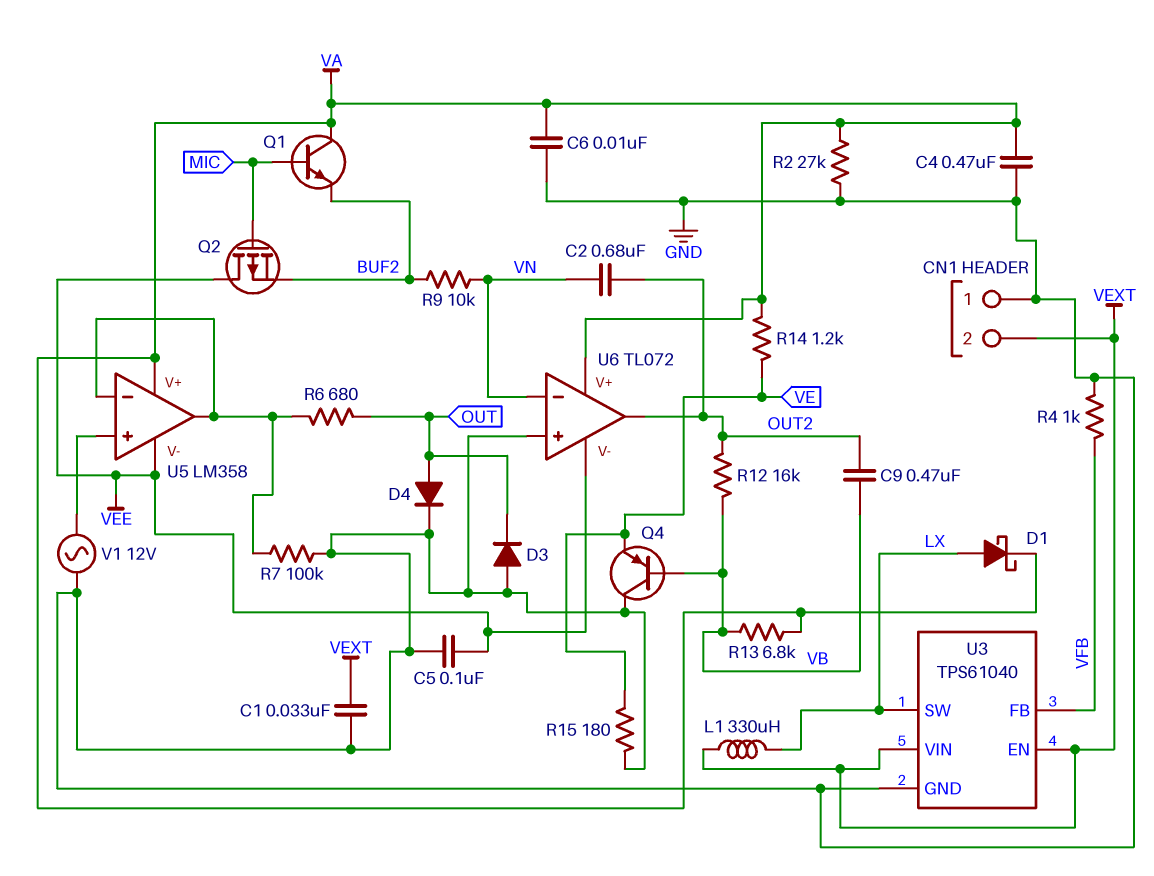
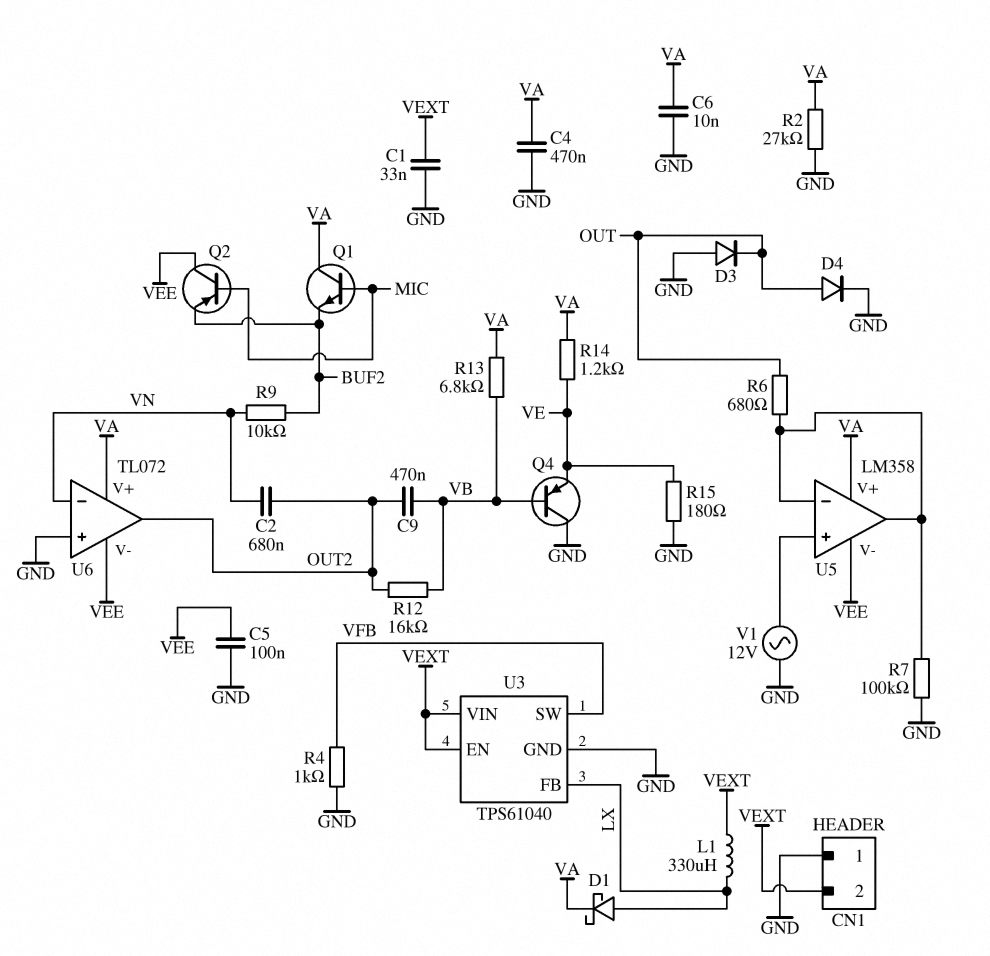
Q2: PMOS (G MIC, D VEE, S BUF2) -> PNP (B MIC, C VEE, E BUF2)
U3 pin FB: VFB -> LX
U3 pin SW: LX -> VFB

